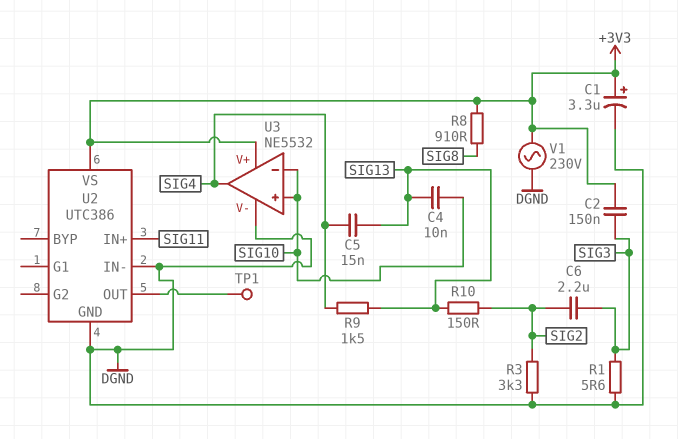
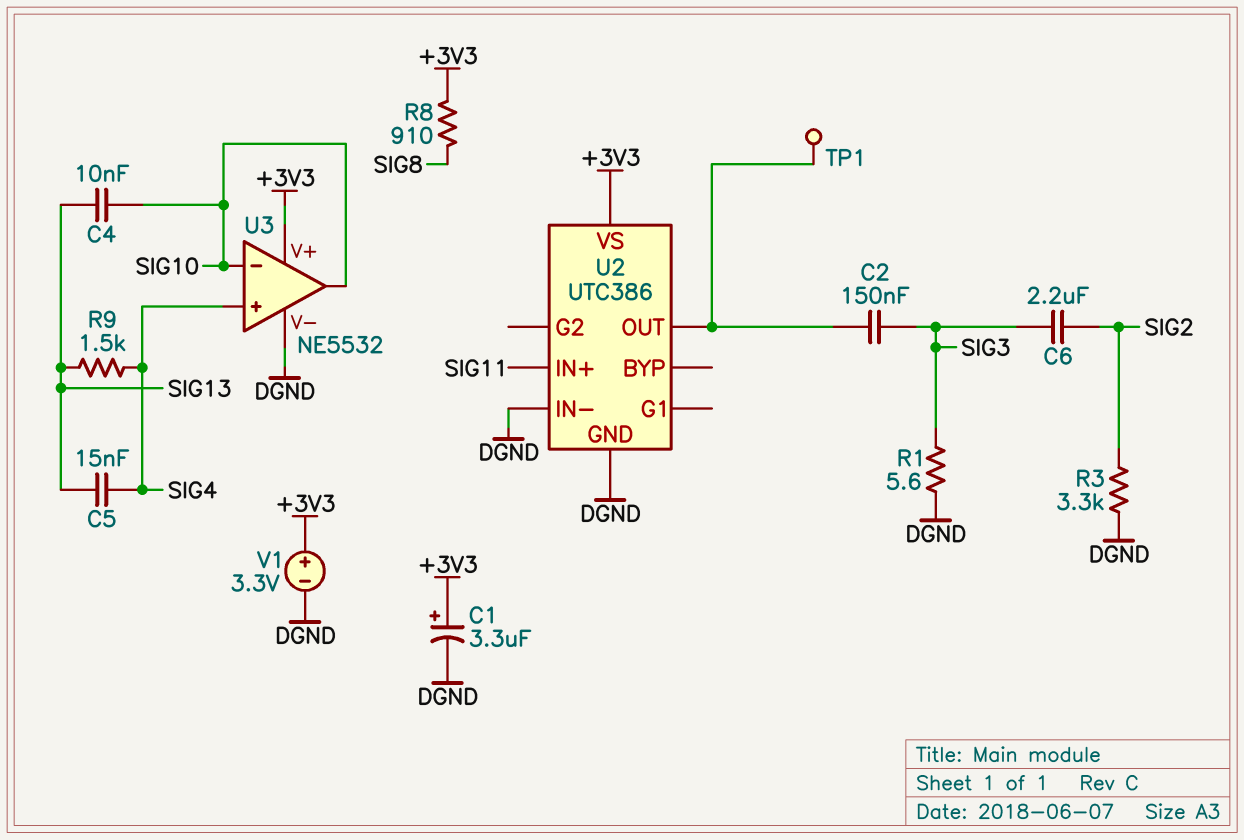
C2: 150nF (+3V3, SIG3) -> 150nF (SIG3, U2/OUT)
R10: 150 (SIG2, SIG13) -> none
U3 pin in+: SIG10 -> SIG4
U3 pin out: SIG4 -> SIG10
V1: AC 230V (+3V3, DGND) -> 3.3V (plus +3V3, minus DGND)

